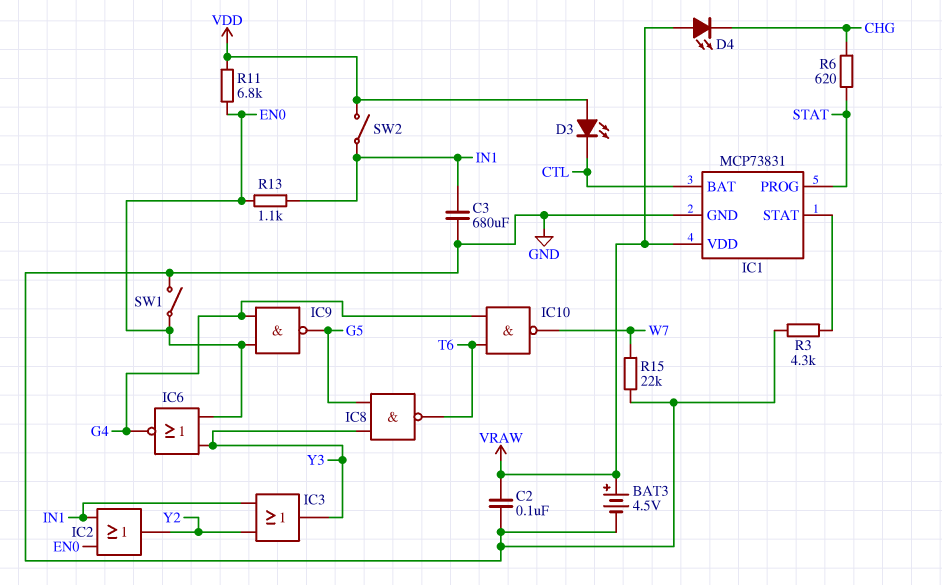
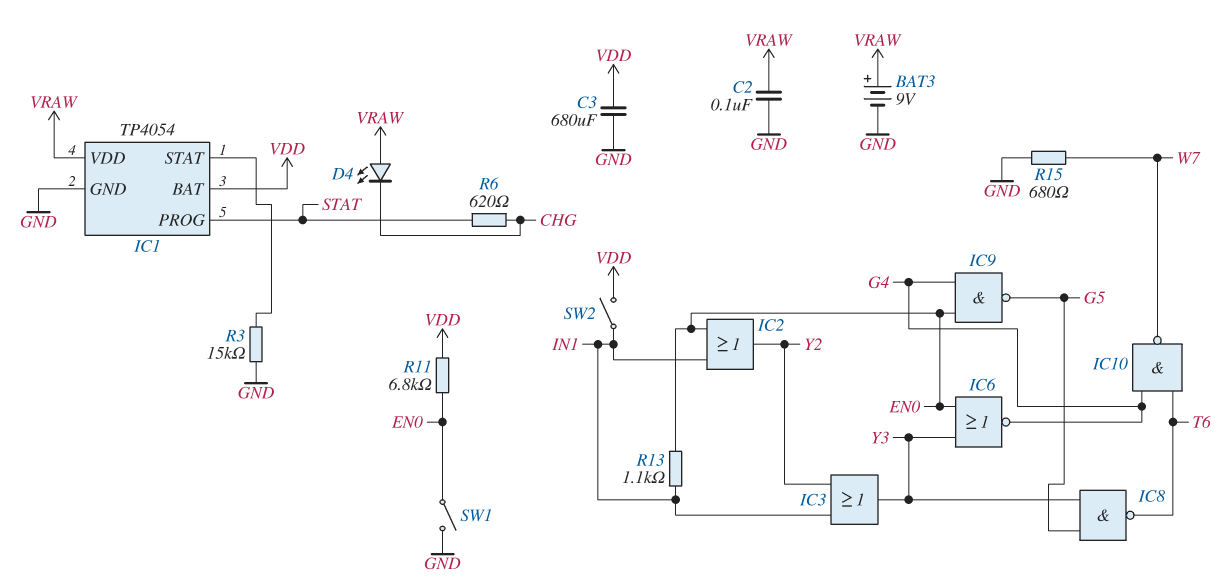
BAT3: 4.5V (plus VRAW, minus GND) -> 9V (plus VRAW, minus GND)
C3: 680uF (GND, IN1) -> 680uF (GND, VDD)
D3: LED (A VDD, K CTL) -> none
IC1: MCP73831 -> TP4054
IC1 pin BAT: CTL -> VDD
R3: 4.3k (GND, IC1/STAT) -> 15k (GND, IC1/STAT)
R15: 22k (GND, W7) -> 680 (GND, W7)

